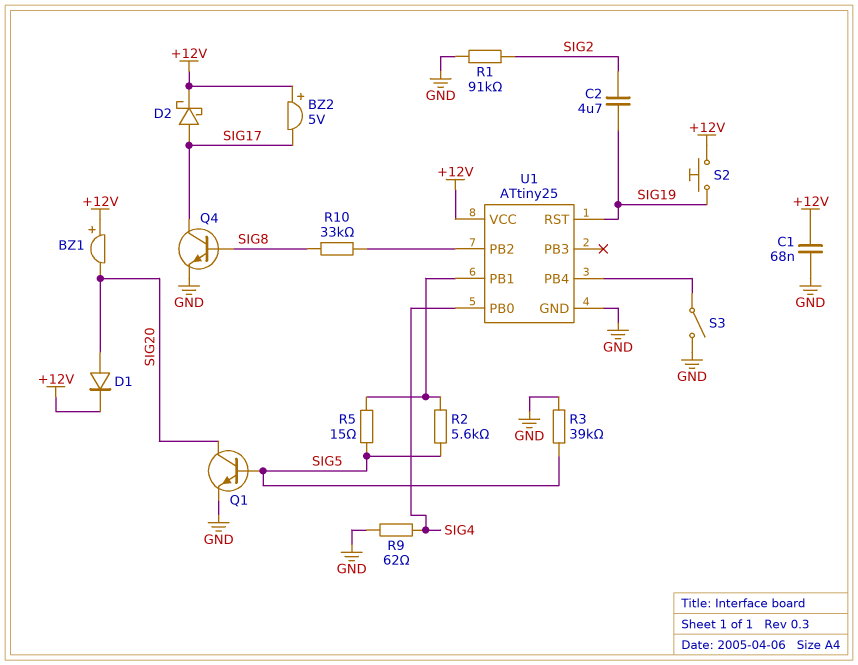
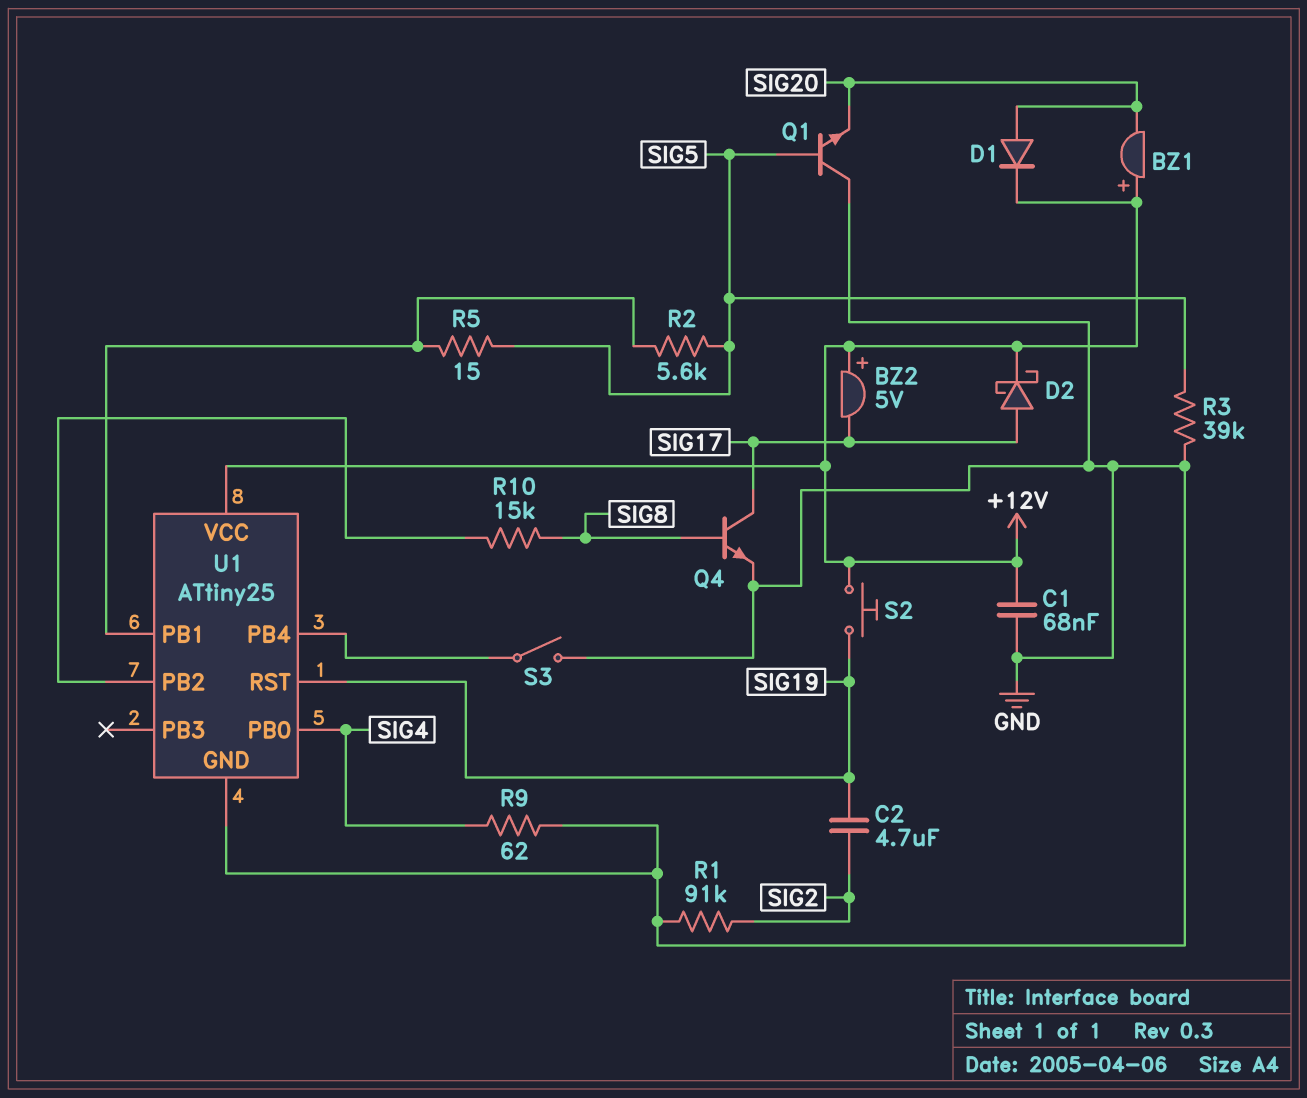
Q1: NPN (B SIG5, C SIG20, E GND) -> NPN (B SIG5, C GND, E SIG20)
R10: 33k (SIG8, U1/PB2) -> 15k (SIG8, U1/PB2)

